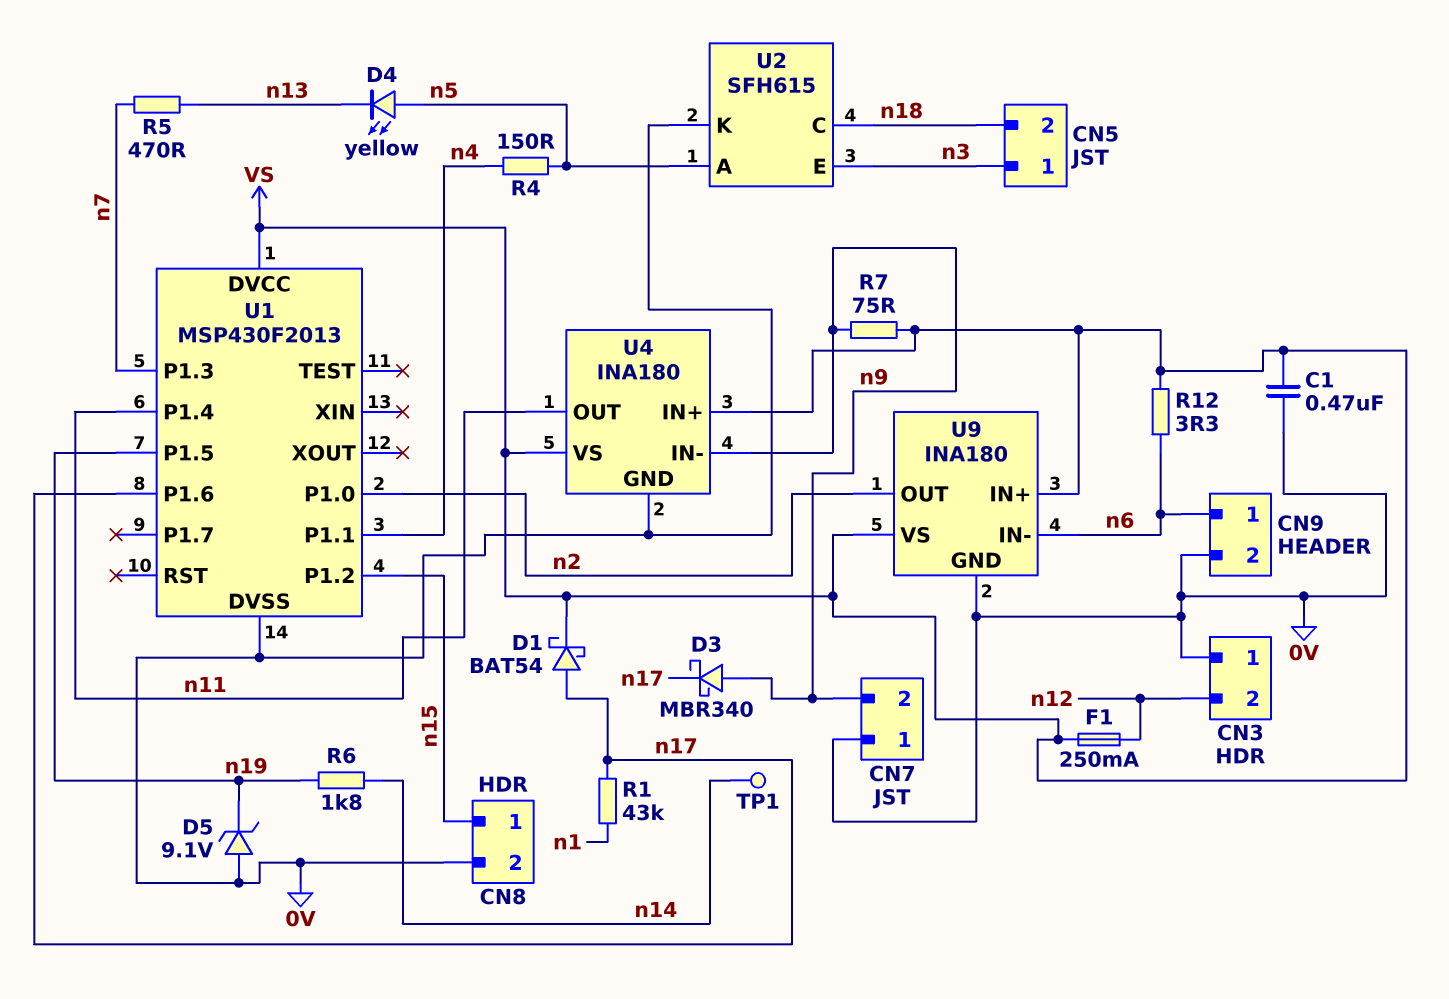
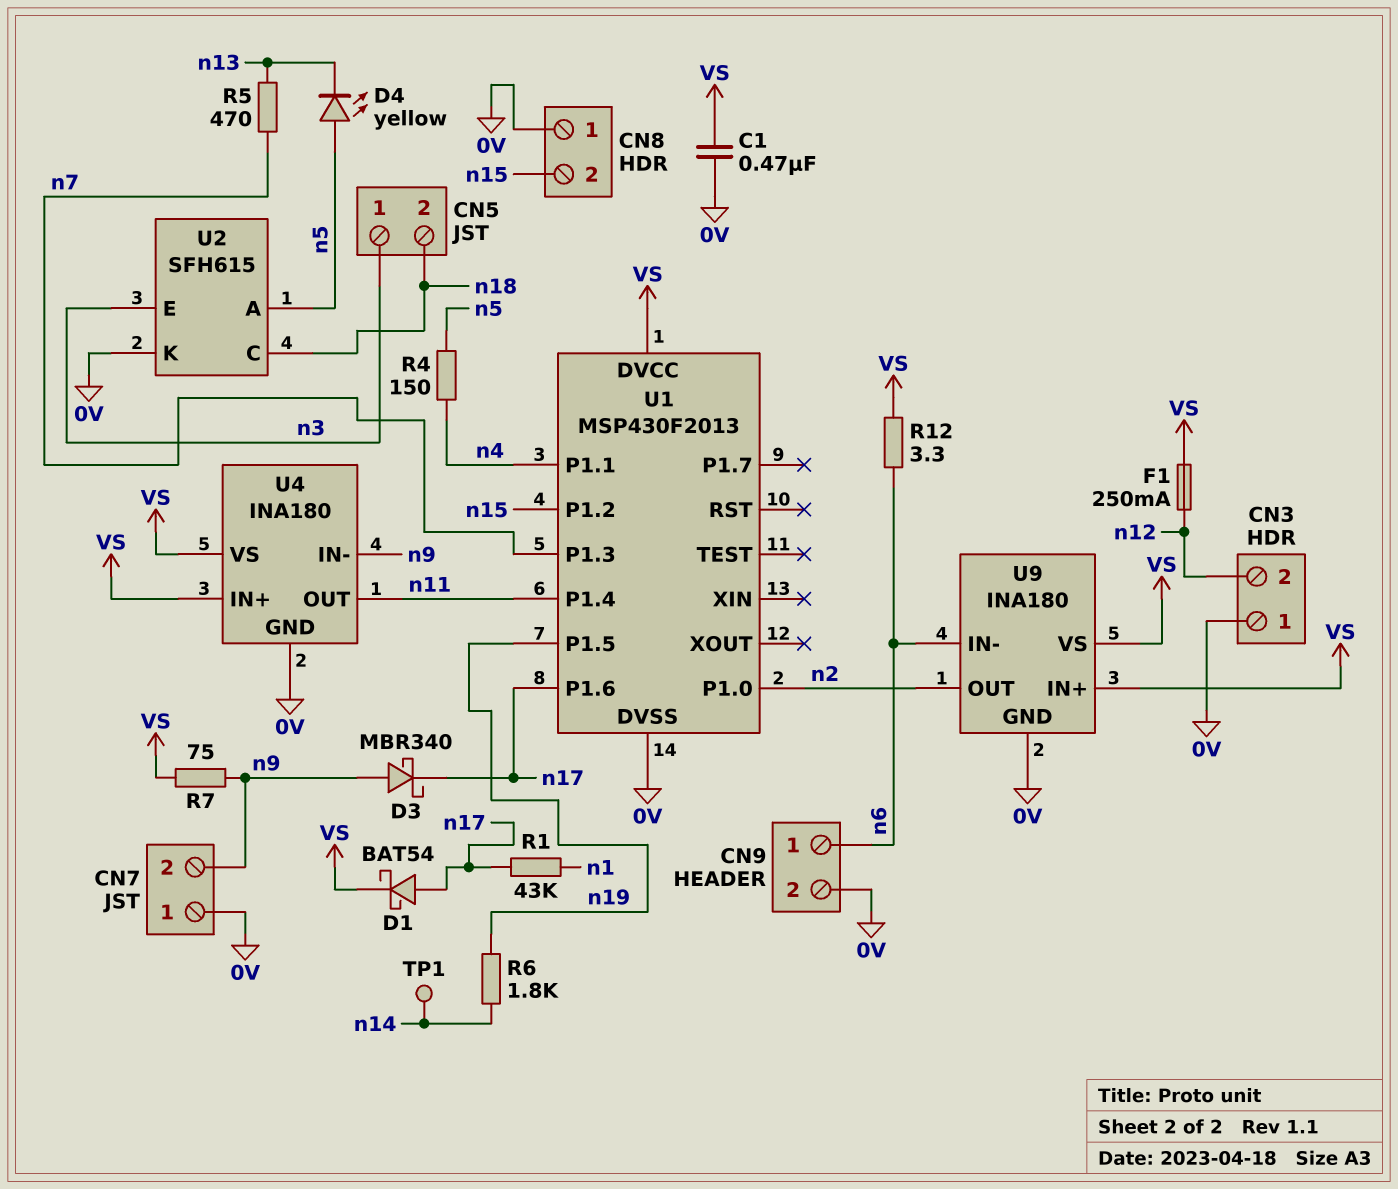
CN8 pin 1: n15 -> 0V
CN8 pin 2: 0V -> n15
D5: zener 9.1V (A 0V, K n19) -> none

